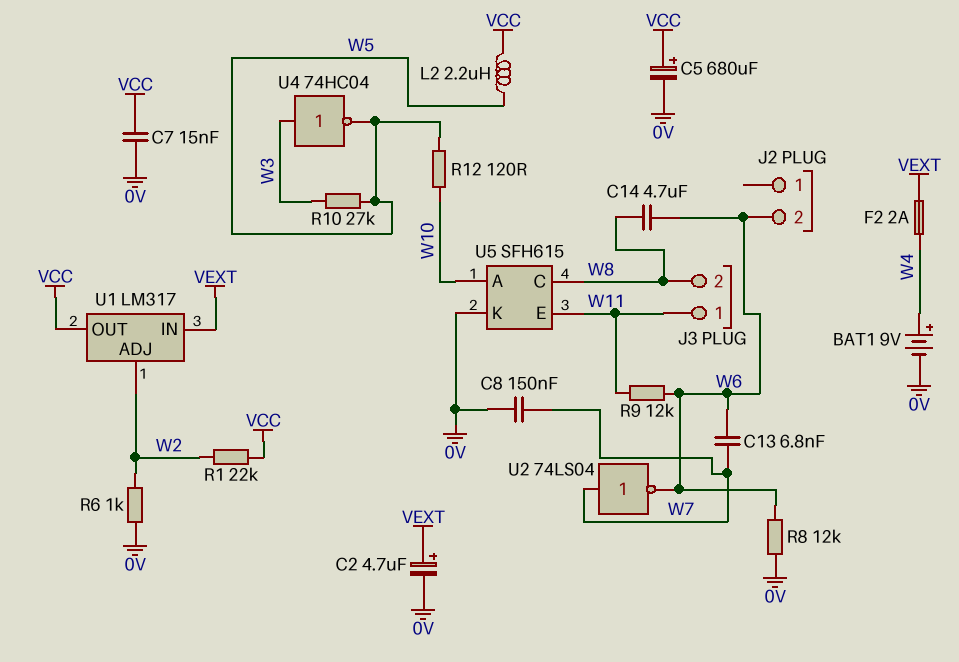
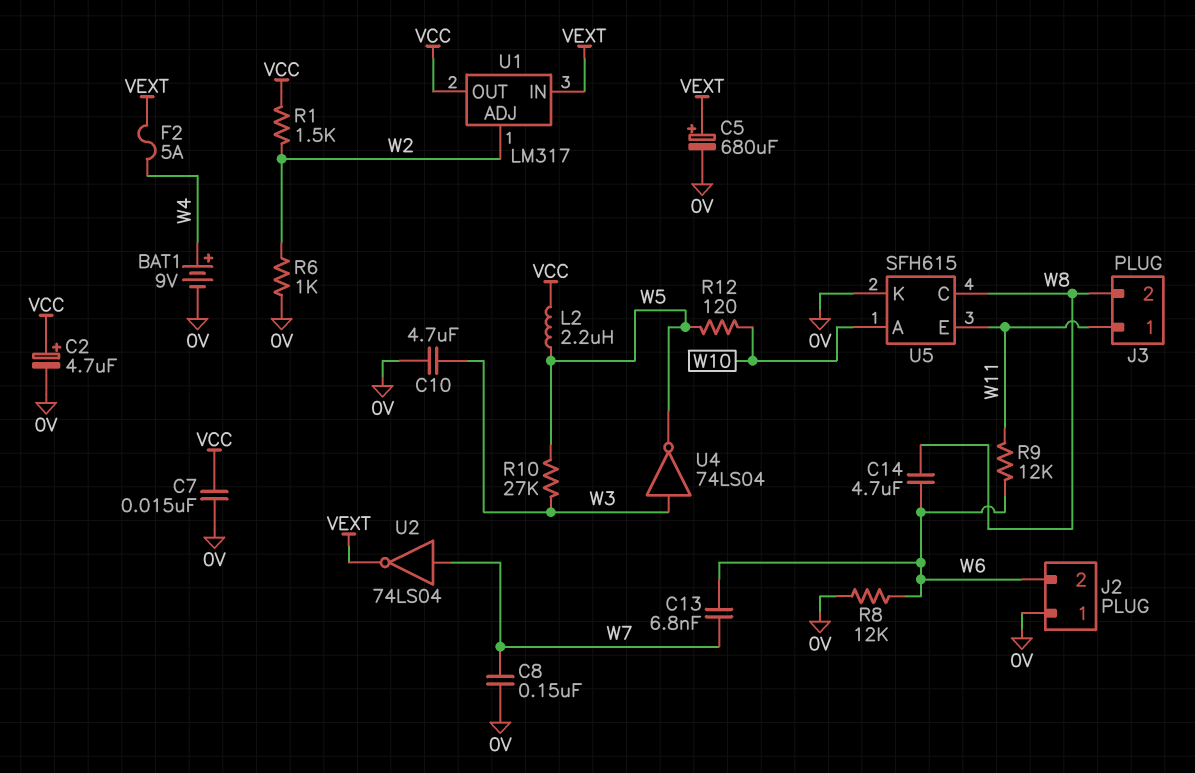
C2: 4.7uF (plus VEXT, minus 0V) -> 4.7uF (plus VCC, minus 0V)
C5: 680uF (plus VCC, minus 0V) -> 680uF (plus VEXT, minus 0V)
C10: none -> 4.7uF (0V, W3)
F2: 2A (VEXT, W4) -> 5A (VEXT, W4)
J2 pin 1: none -> 0V
R1: 22k (VCC, W2) -> 1.5k (VCC, W2)
U2: NOT 74LS04 (in W7, out W6) -> NOT 74LS04 (in W7, out VEXT)
U4: NOT 74HC04 (in W3, out W5) -> NOT 74LS04 (in W3, out W5)

